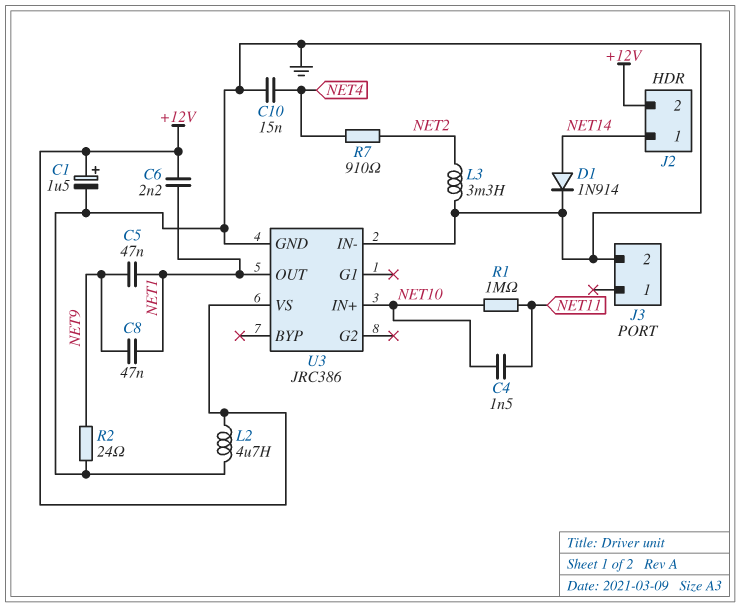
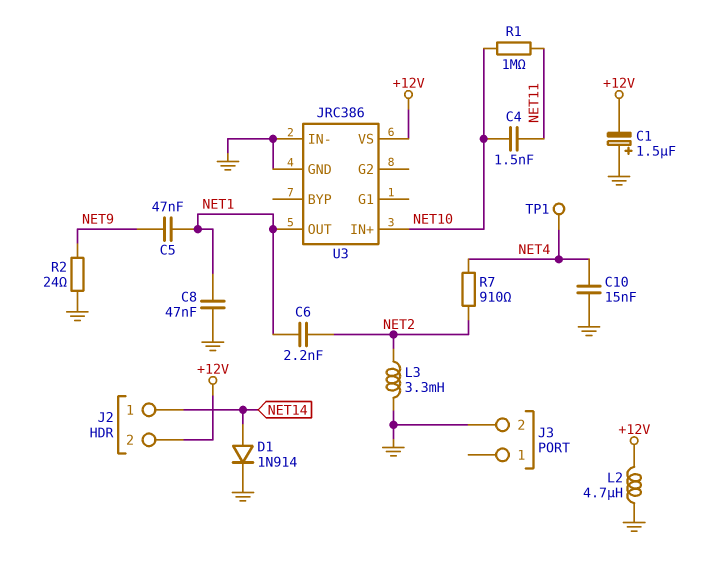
C1: 1.5uF (plus +12V, minus GND) -> 1.5uF (plus GND, minus +12V)
C6: 2.2nF (+12V, NET1) -> 2.2nF (NET1, NET2)
C8: 47nF (NET1, NET9) -> 47nF (GND, NET1)
TP1: none -> test point (NET4)

